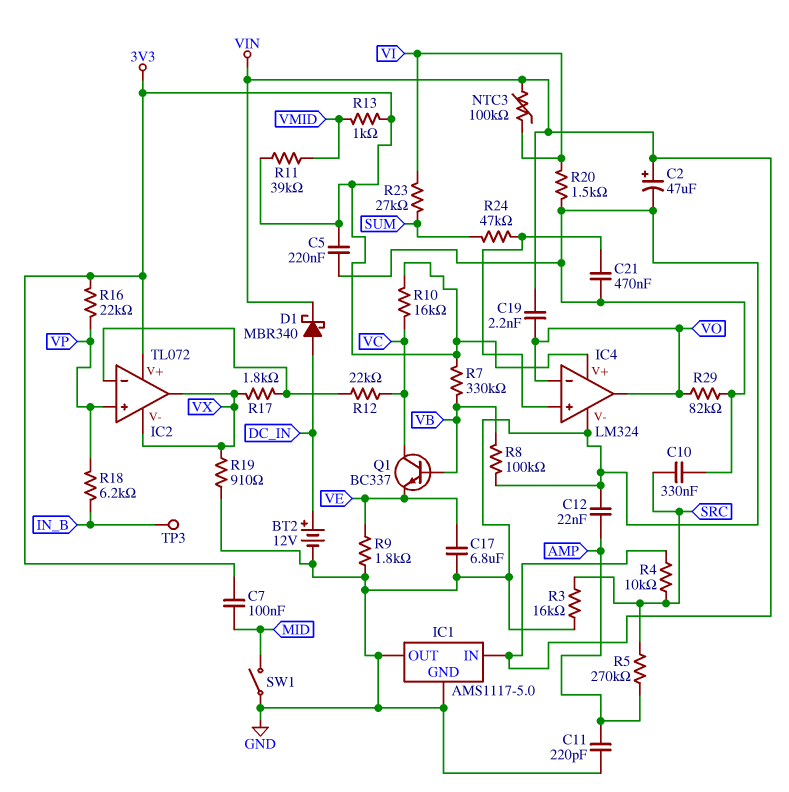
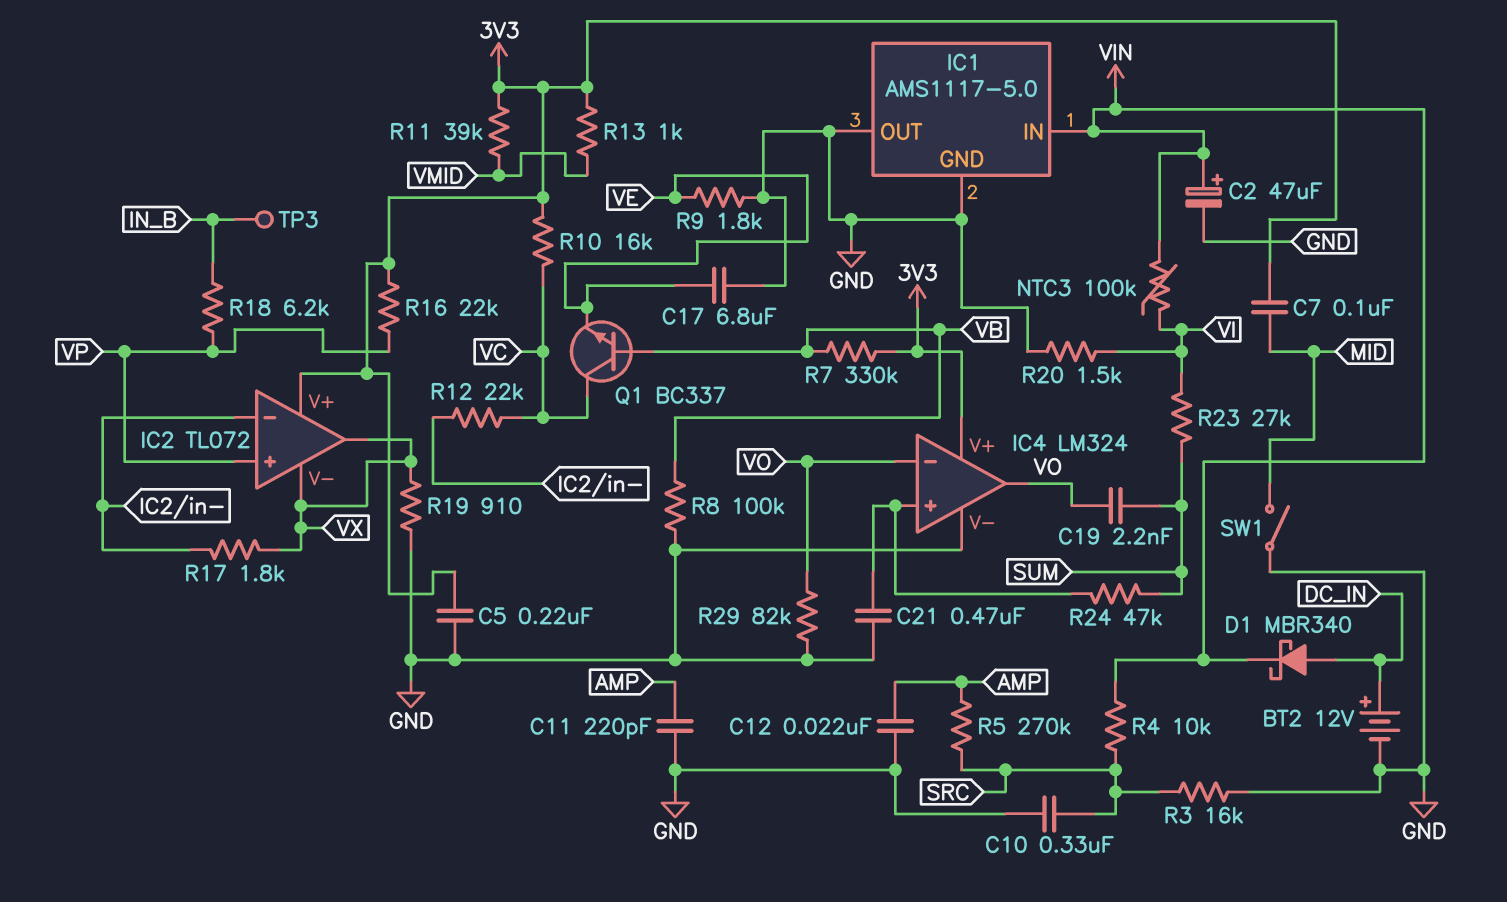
C19: 2.2nF (VIN, VO) -> 2.2nF (SUM, VO)

